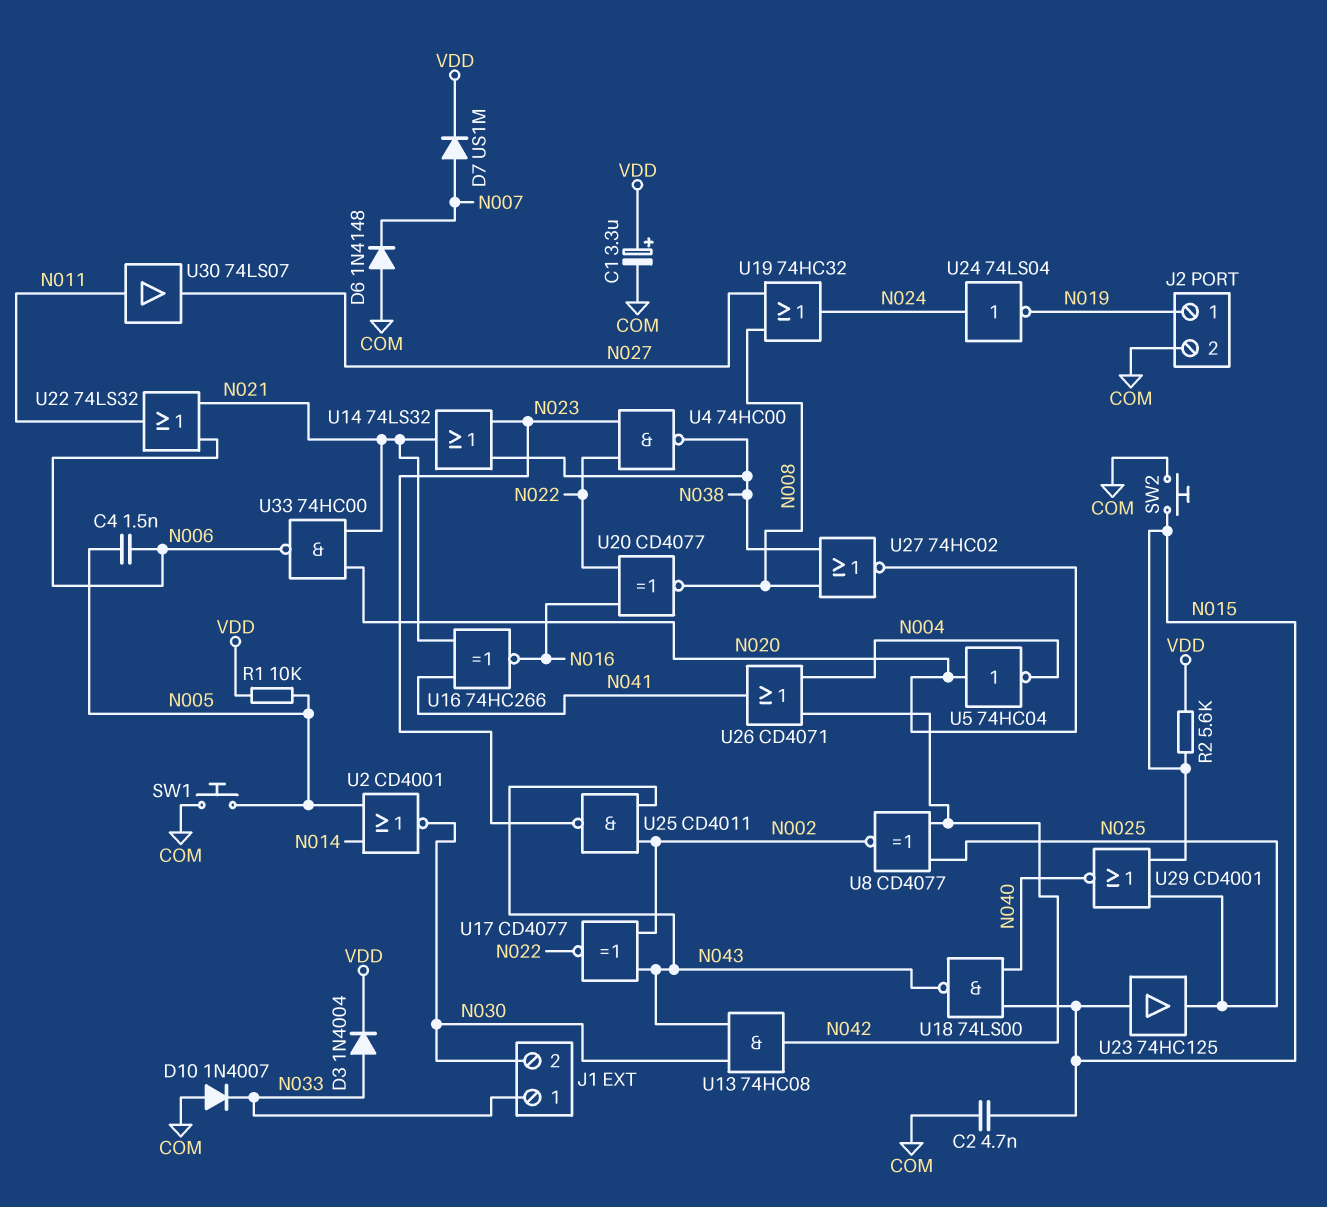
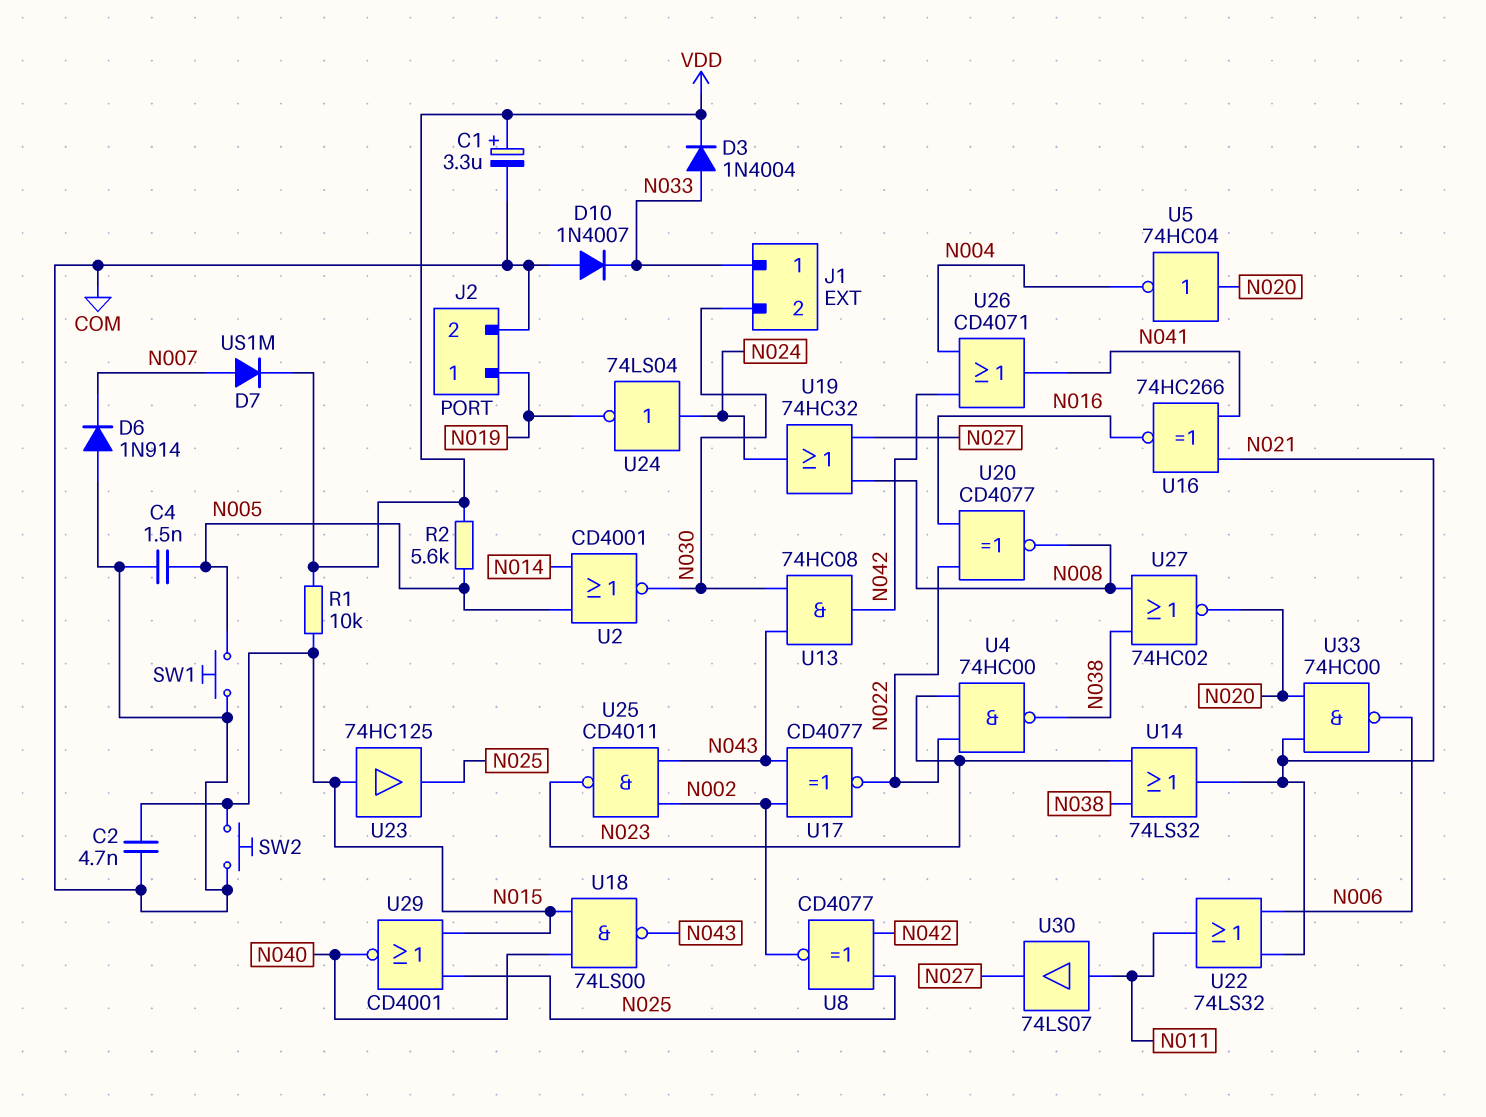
C4: 1.5nF (N005, N006) -> 1.5nF (COM, N005)
D6: diode 1N4148 (A COM, K N007) -> diode 1N914 (A COM, K N007)
R1: 10k (N005, VDD) -> 10k (N015, VDD)
R2: 5.6k (N015, VDD) -> 5.6k (N005, VDD)

